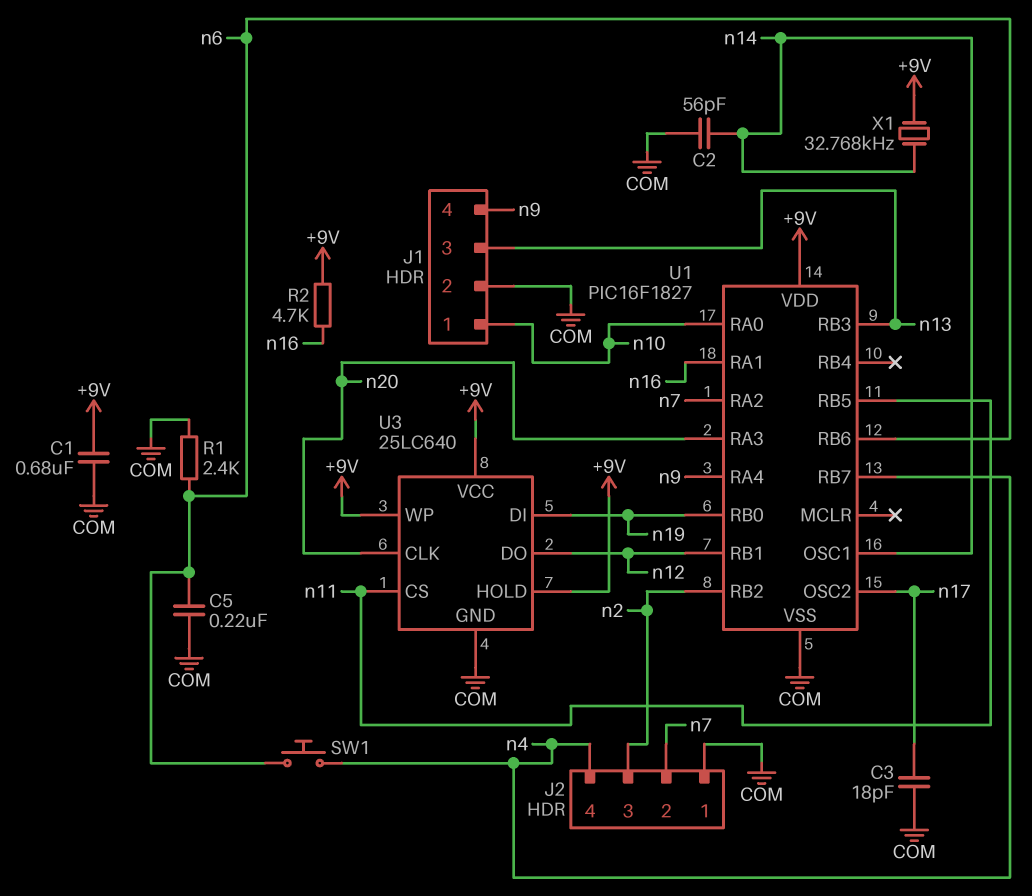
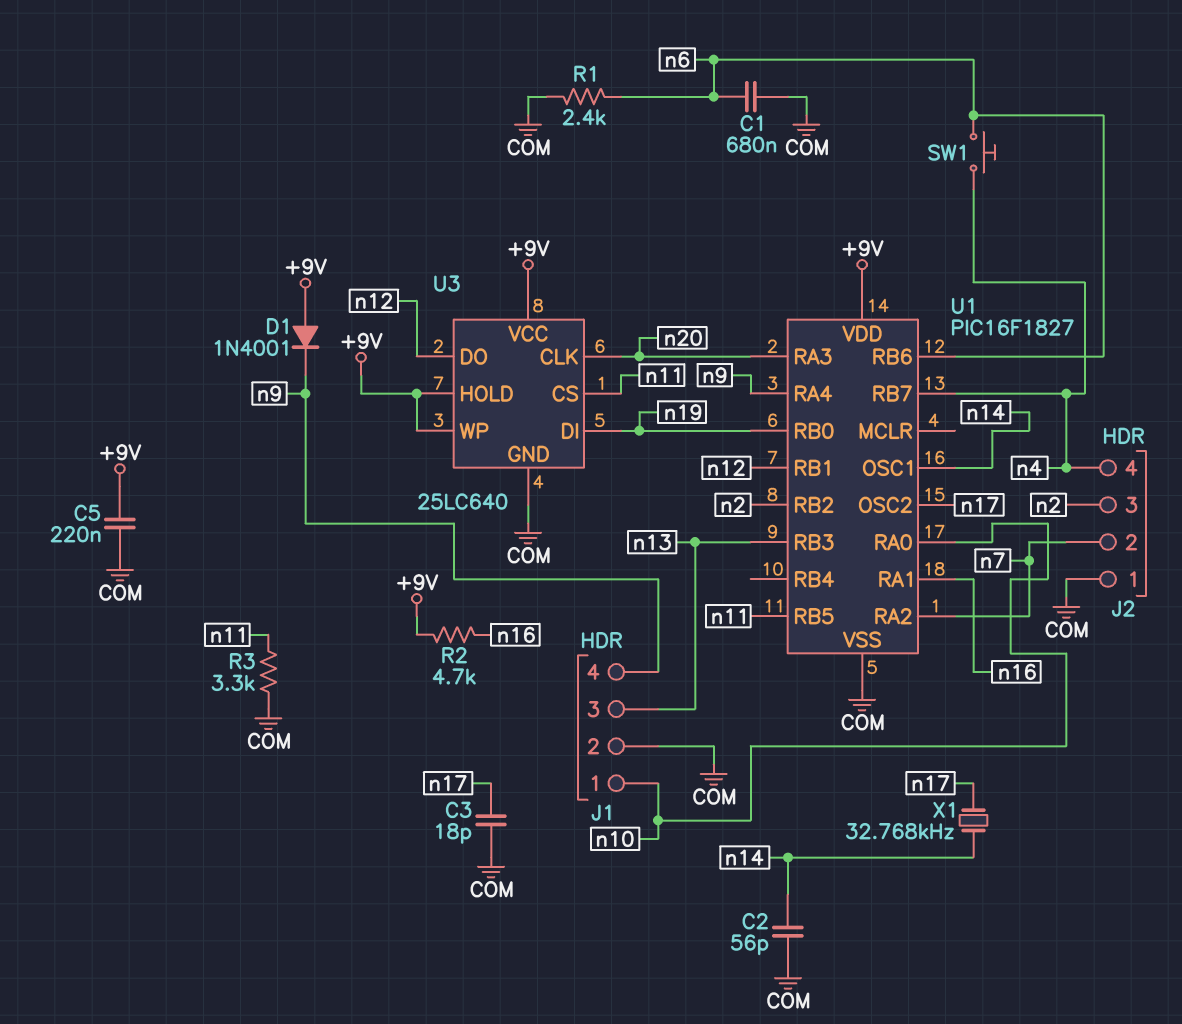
C1: 680nF (+9V, COM) -> 680nF (COM, n6)
C5: 220nF (COM, n6) -> 220nF (+9V, COM)
D1: none -> diode 1N4001 (A +9V, K n9)
R3: none -> 3.3k (COM, n11)
X1: 32.768kHz (+9V, n14) -> 32.768kHz (n14, n17)

